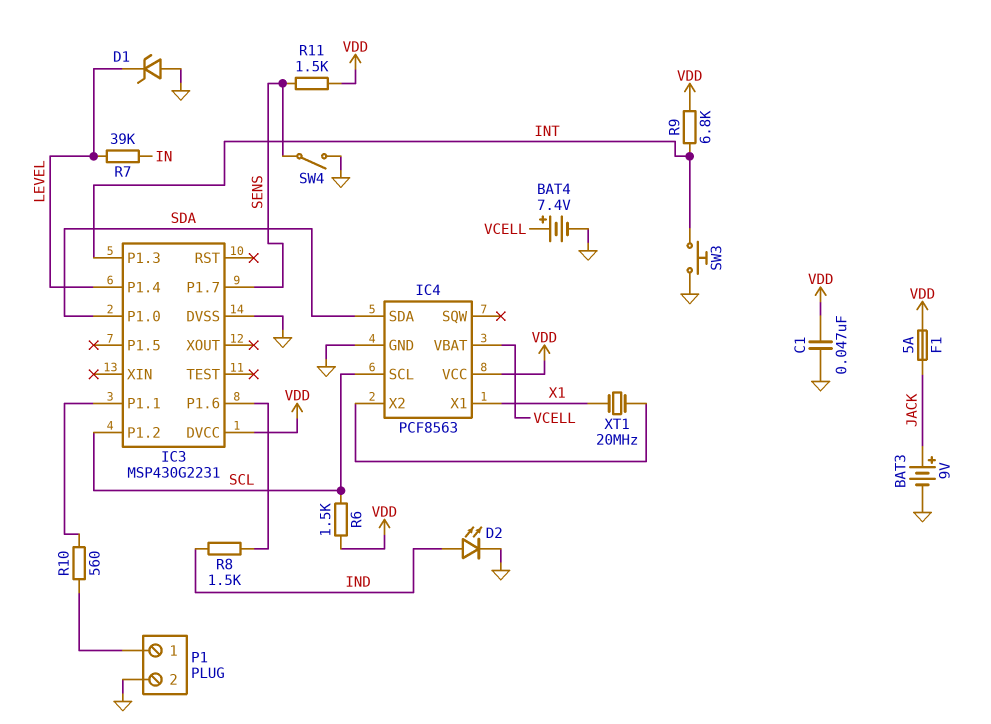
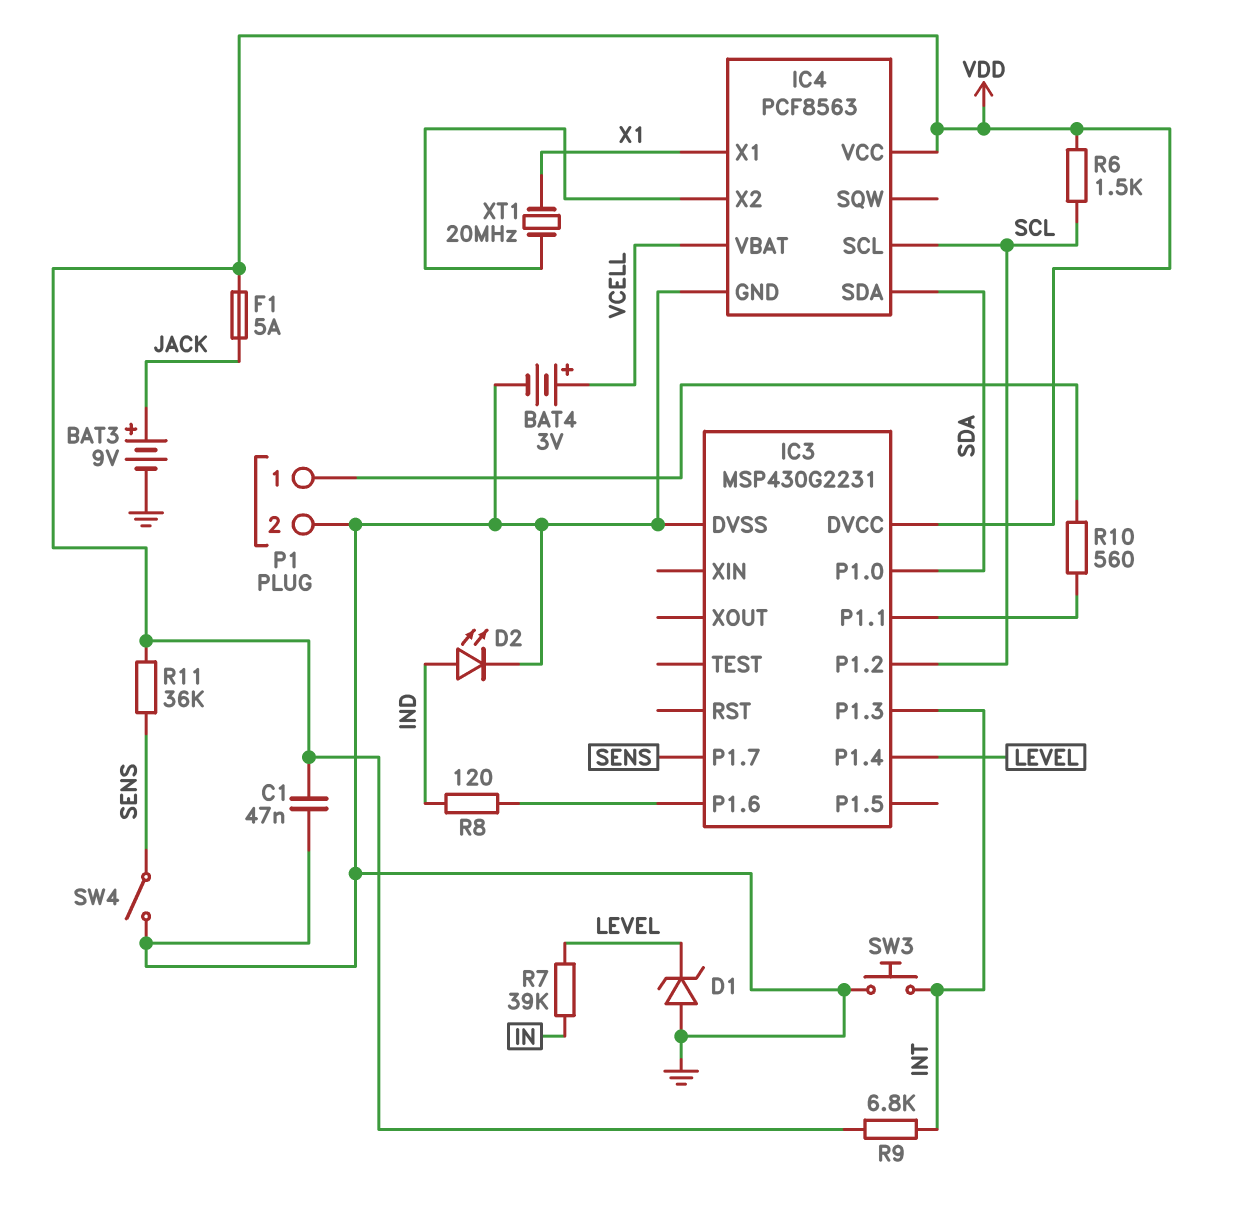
BAT4: 7.4V (plus VCELL, minus GND) -> 3V (plus VCELL, minus GND)
R8: 1.5k (IC3/P1.6, IND) -> 120 (IC3/P1.6, IND)
R11: 1.5k (SENS, VDD) -> 36k (SENS, VDD)

